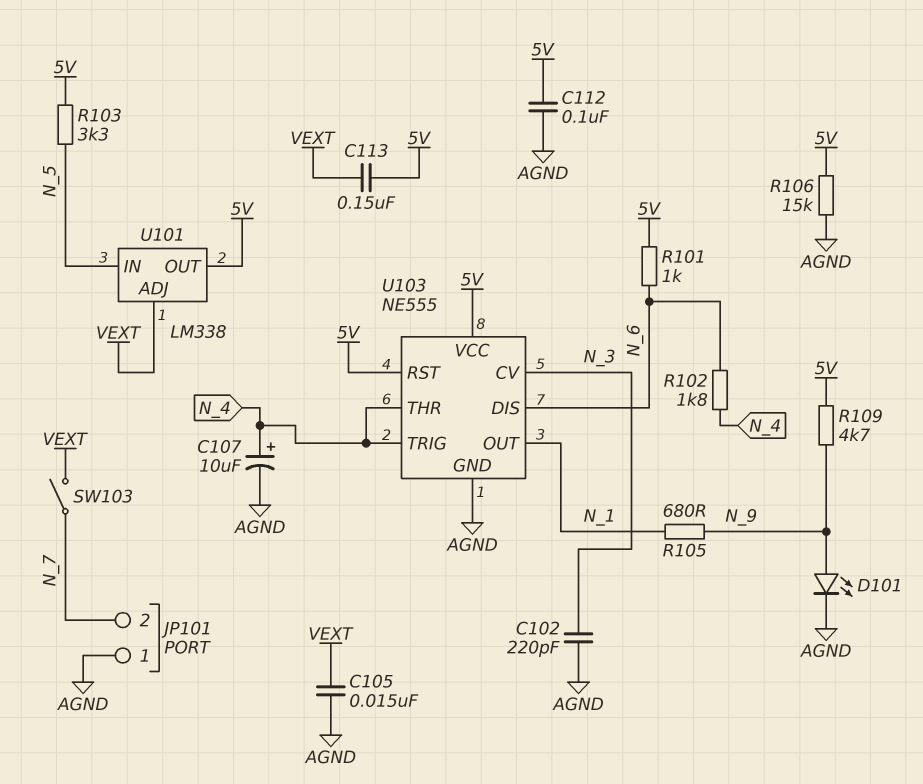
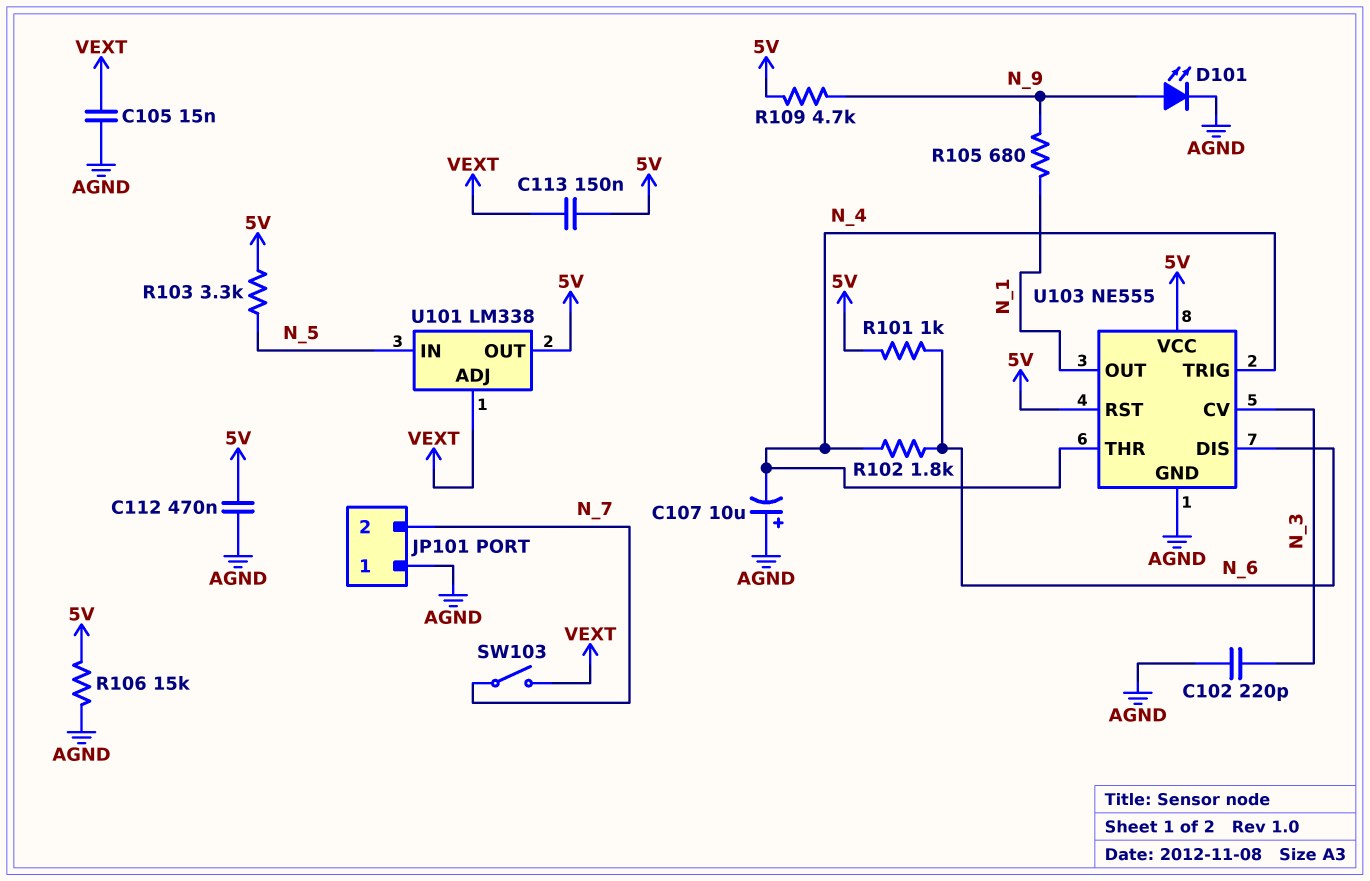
C107: 10uF (plus N_4, minus AGND) -> 10uF (plus AGND, minus N_4)
C112: 100nF (5V, AGND) -> 470nF (5V, AGND)

